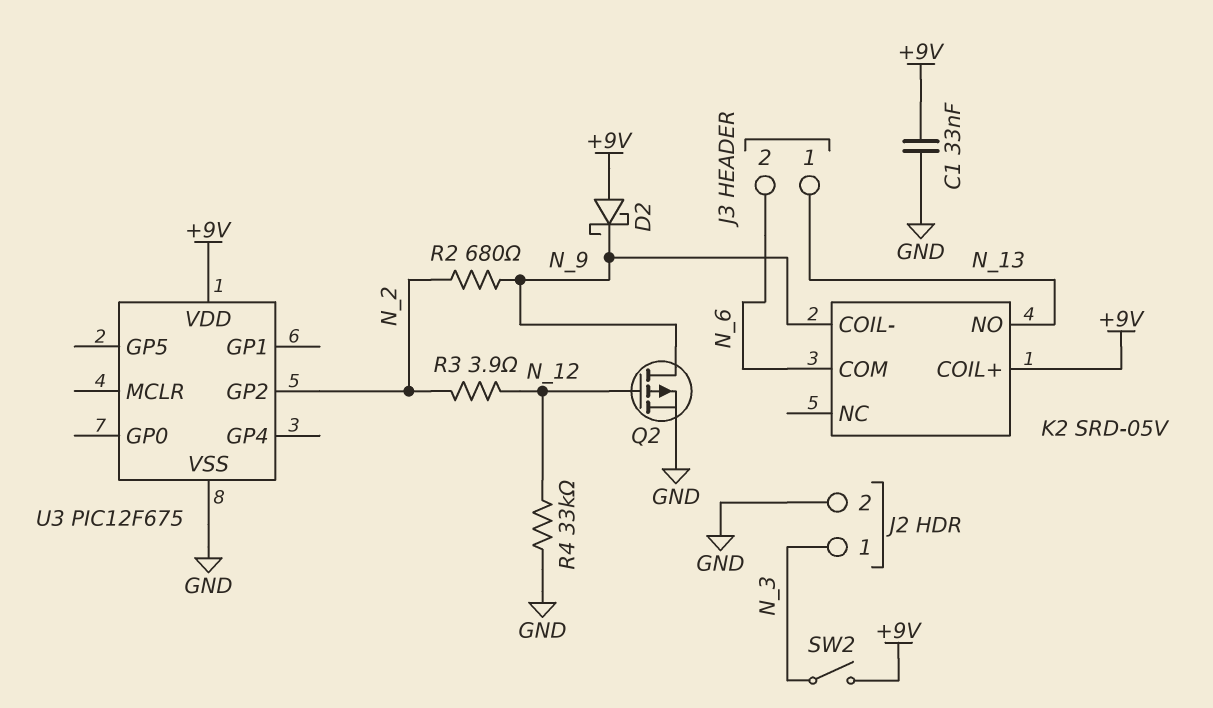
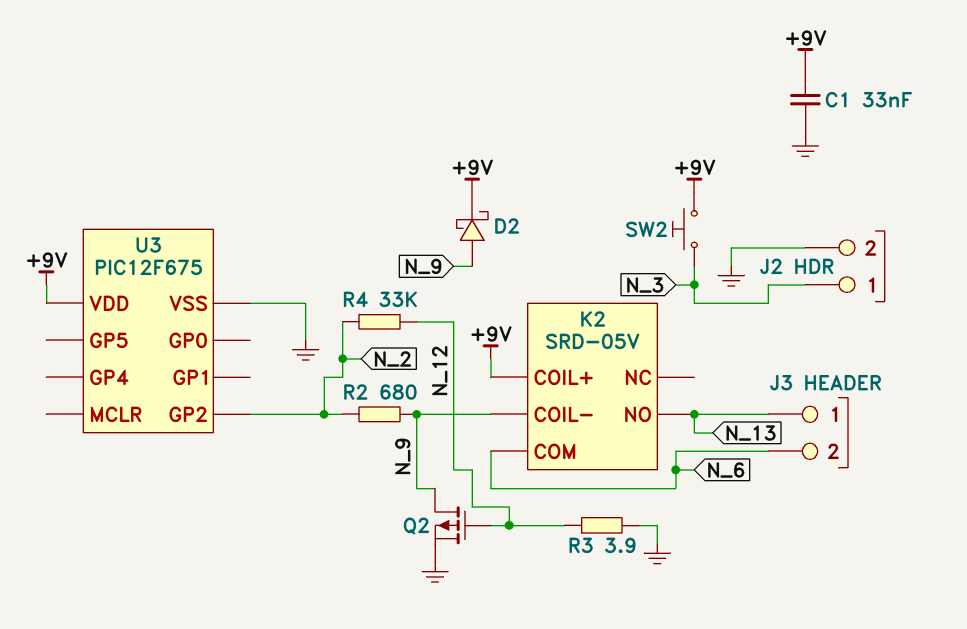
D2: schottky (A +9V, K N_9) -> schottky (A N_9, K +9V)
R3: 3.9 (N_2, N_12) -> 3.9 (GND, N_12)
R4: 33k (GND, N_12) -> 33k (N_2, N_12)
SW2: switch (+9V, N_3) -> button (+9V, N_3)

